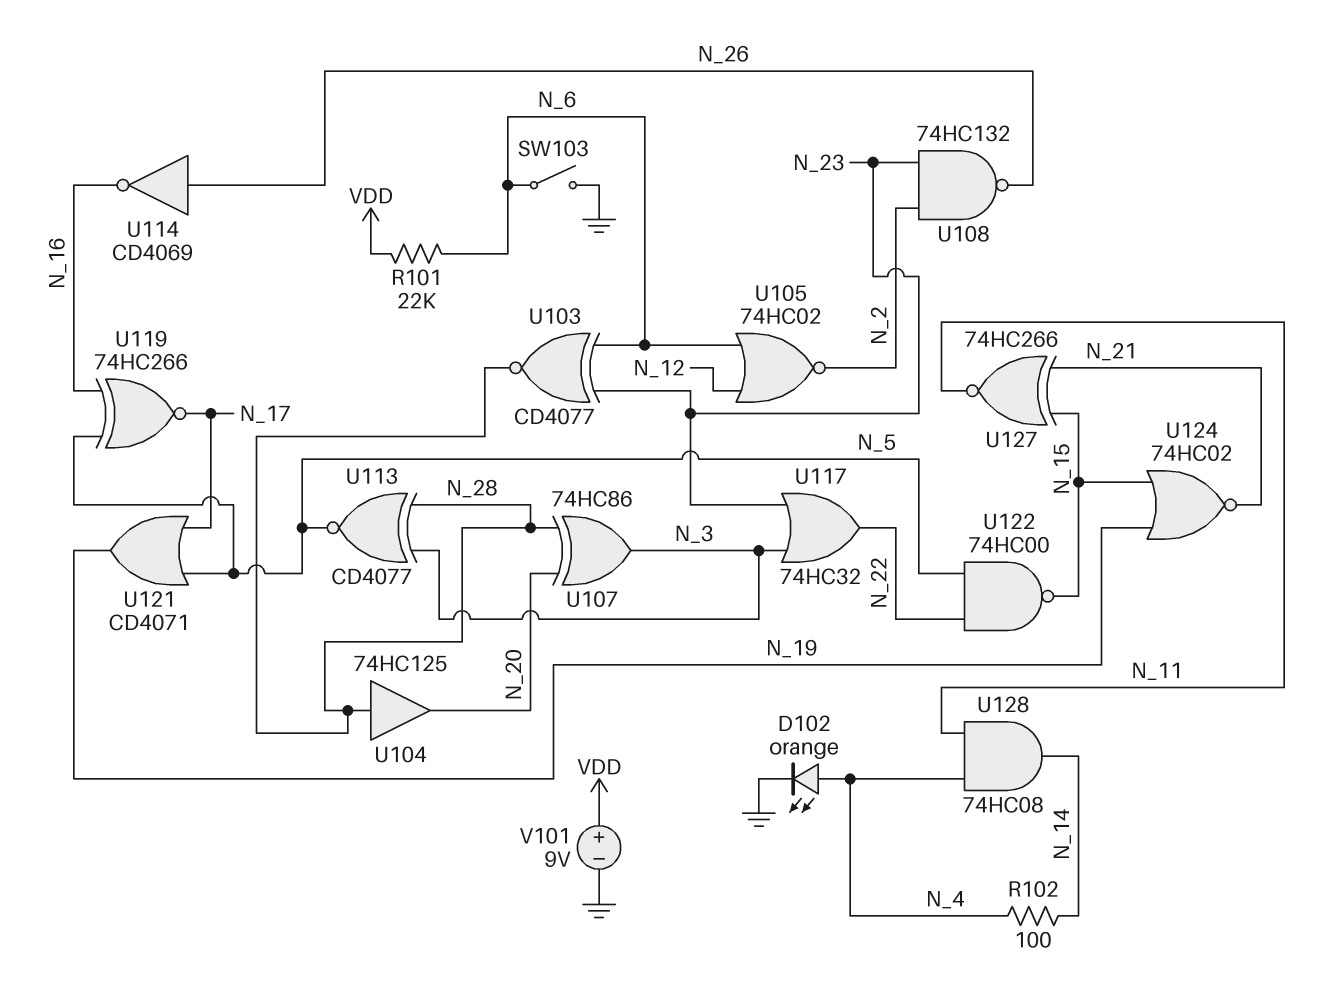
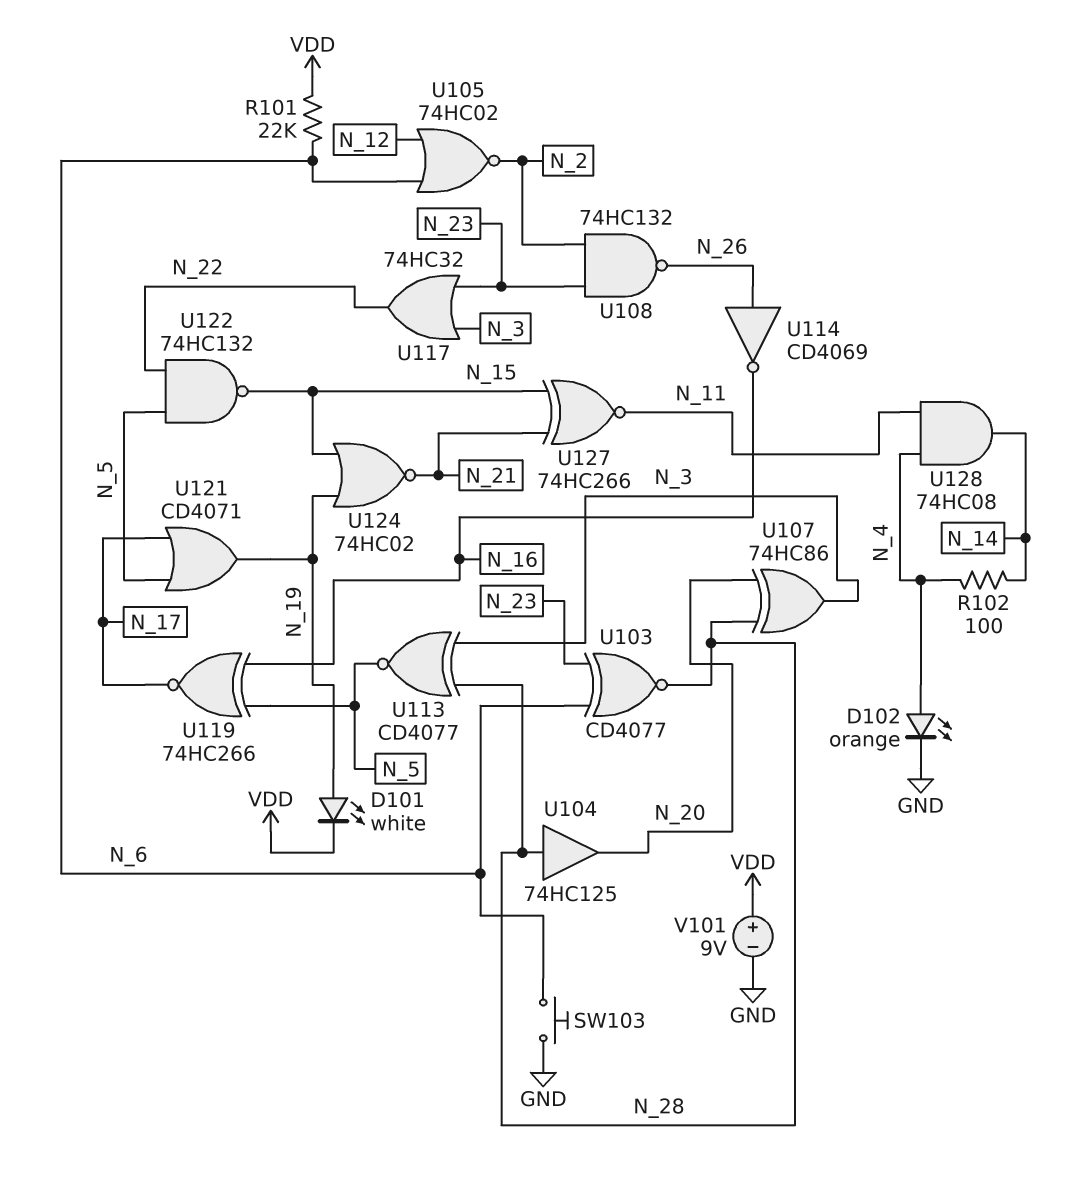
D101: none -> LED white (A N_19, K VDD)
SW103: switch (GND, N_6) -> button (GND, N_6)
U122: NAND 74HC00 (in N_5, in N_22, out N_15) -> NAND 74HC132 (in N_5, in N_22, out N_15)

